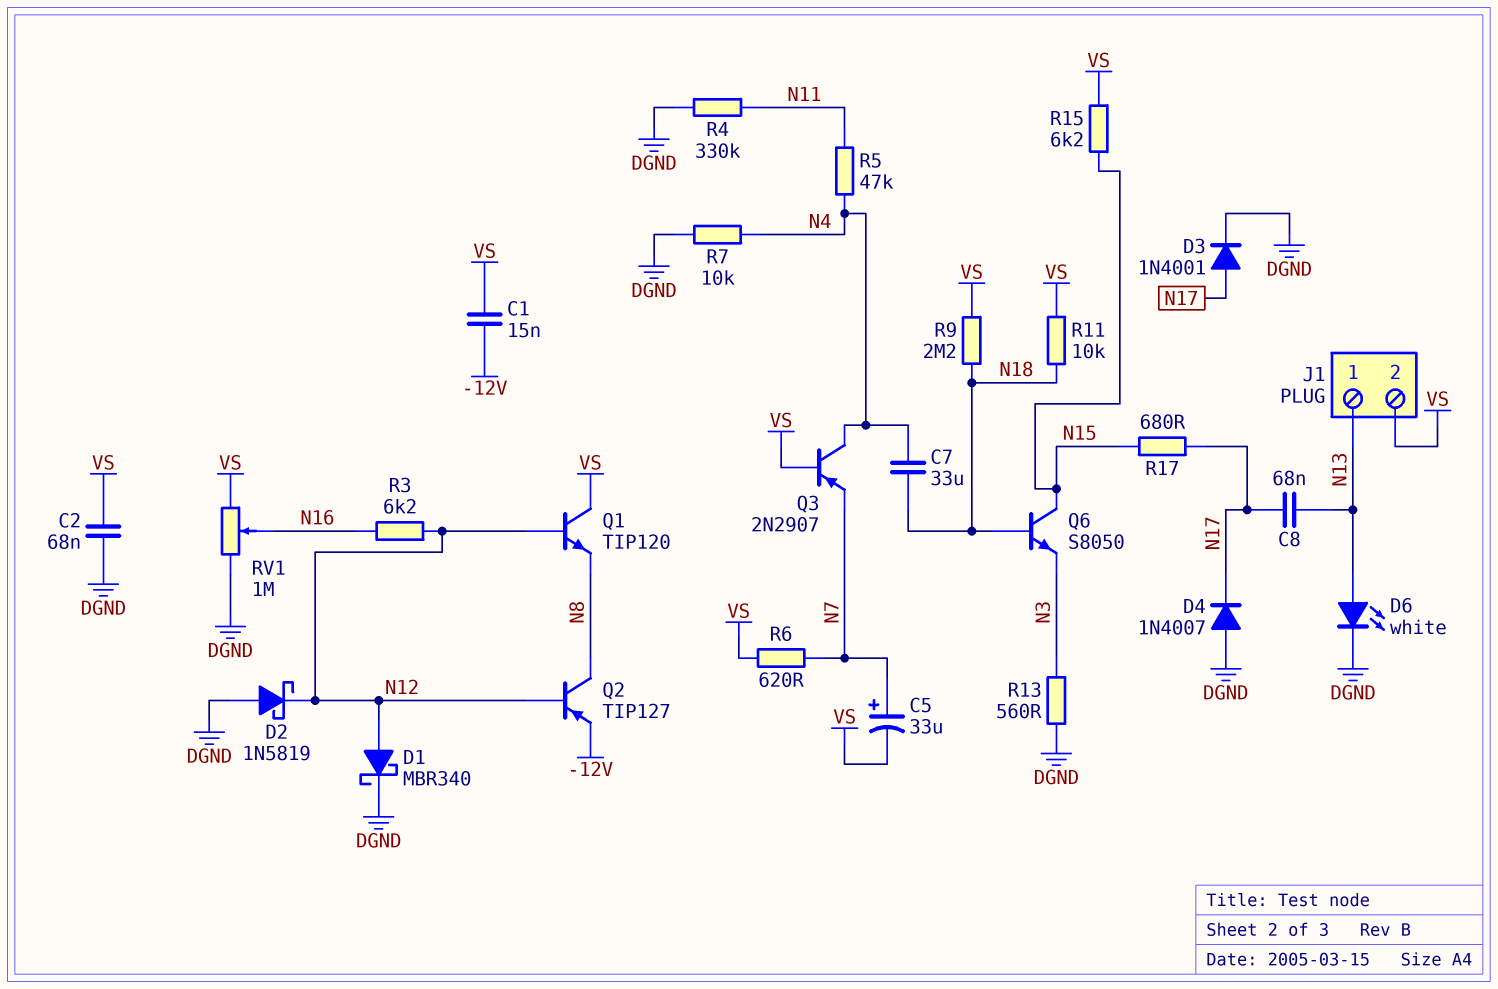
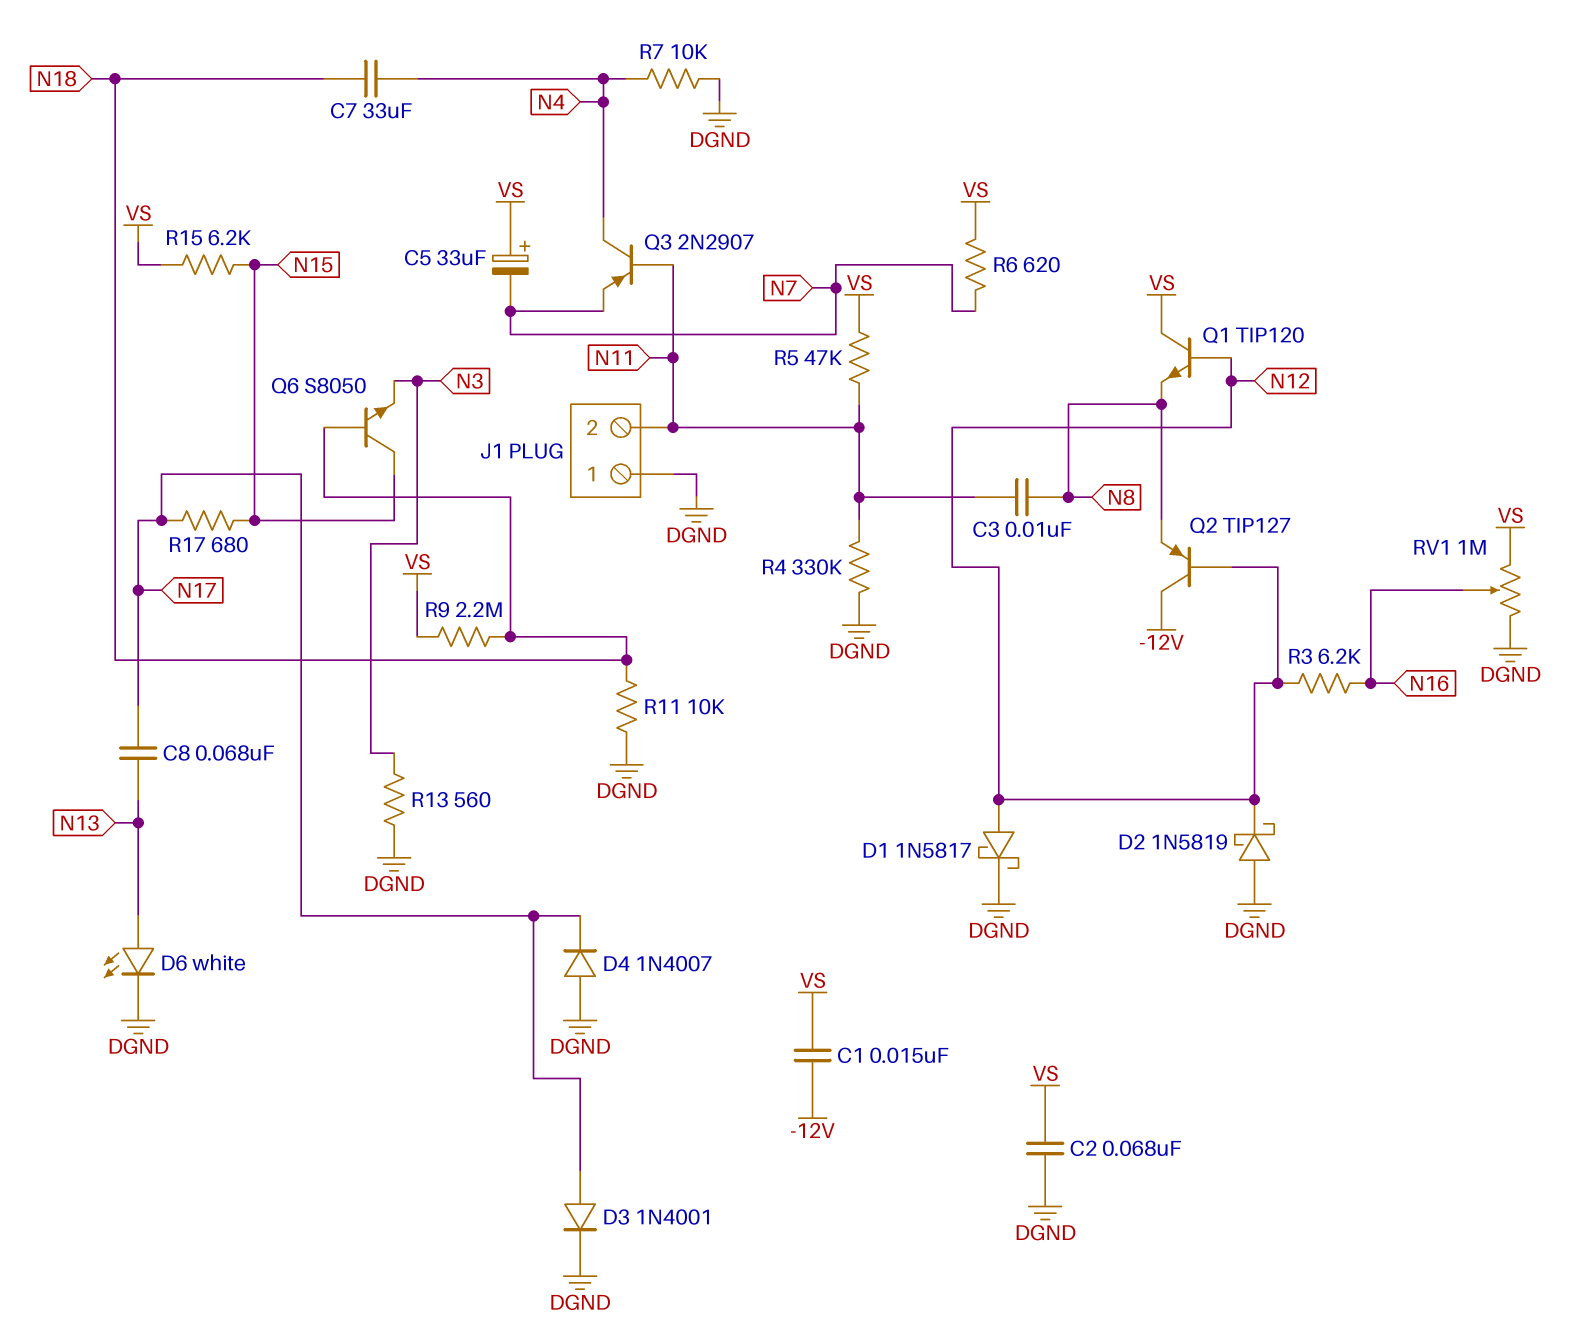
C3: none -> 10nF (N8, N11)
C5: 33uF (plus N7, minus VS) -> 33uF (plus VS, minus N7)
D1: schottky MBR340 (A N12, K DGND) -> schottky 1N5817 (A N12, K DGND)
J1 pin 1: N13 -> DGND
J1 pin 2: VS -> N11
Q2: PNP TIP127 (B N12, C N8, E -12V) -> PNP TIP127 (B N12, C -12V, E N8)
Q3: PNP 2N2907 (B VS, C N4, E N7) -> PNP 2N2907 (B N11, C N4, E N7)
R5: 47k (N4, N11) -> 47k (N11, VS)
R11: 10k (N18, VS) -> 10k (DGND, N18)

